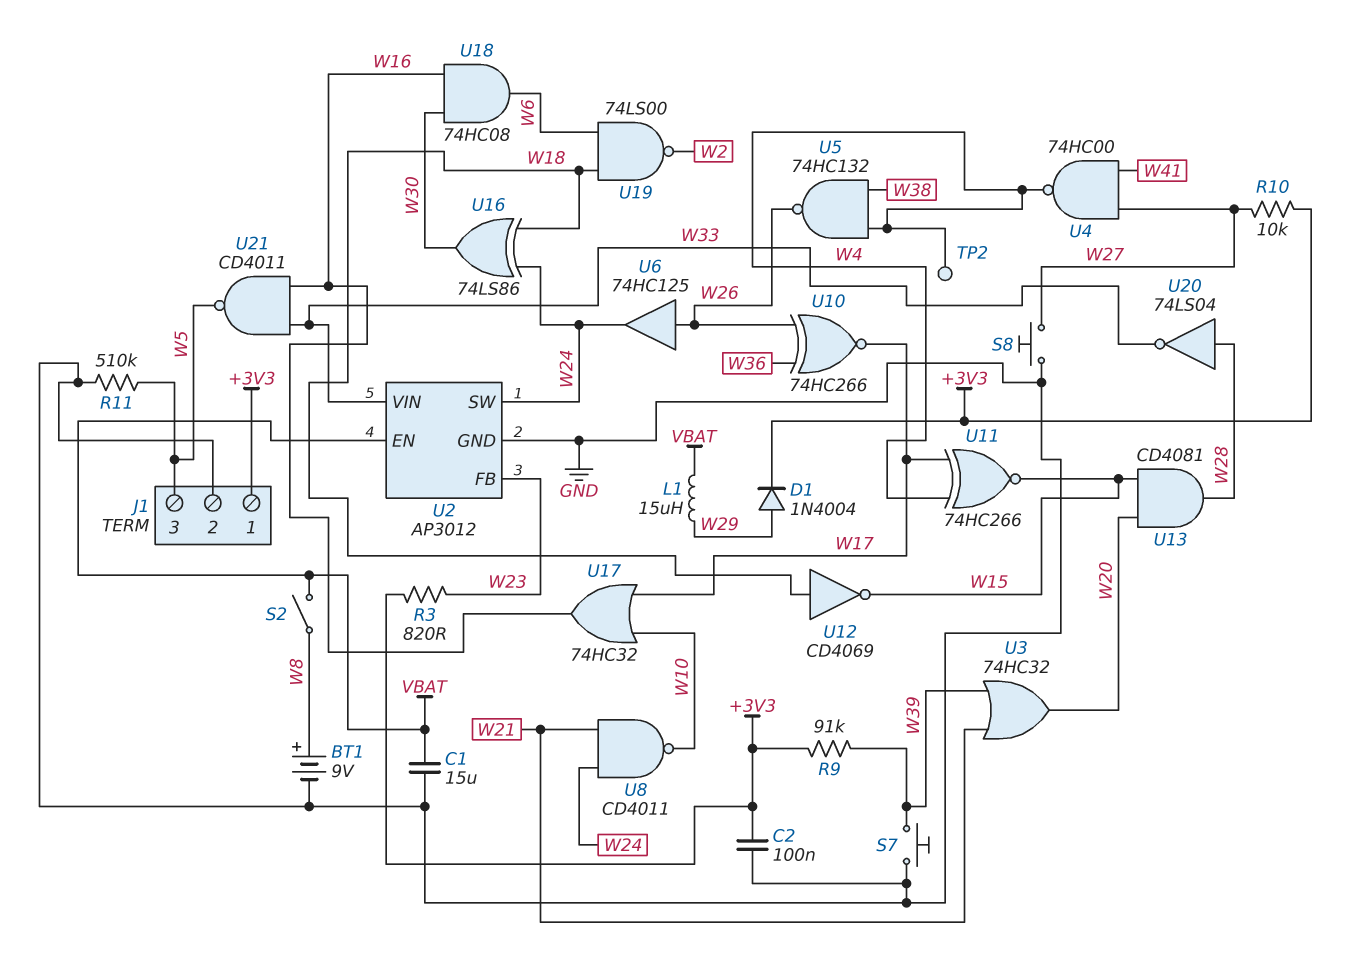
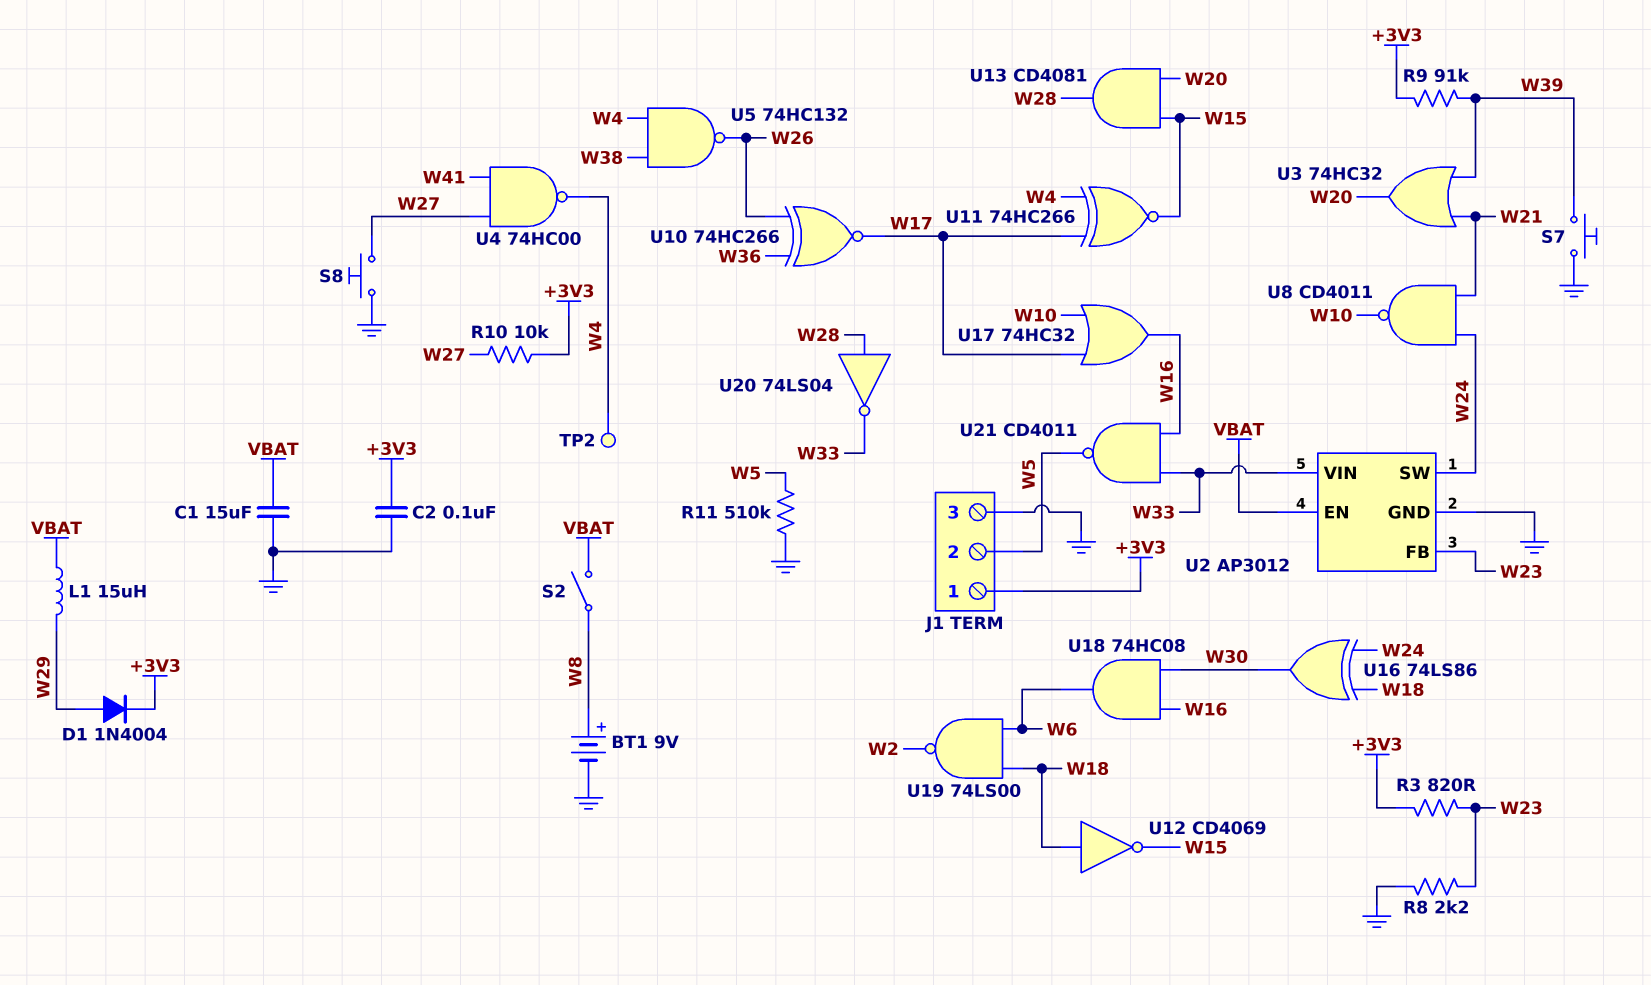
J1 pin 2: GND -> W5
J1 pin 3: W5 -> GND
R8: none -> 2.2k (GND, W23)
U6: buffer 74HC125 (in W26, out W24) -> none

